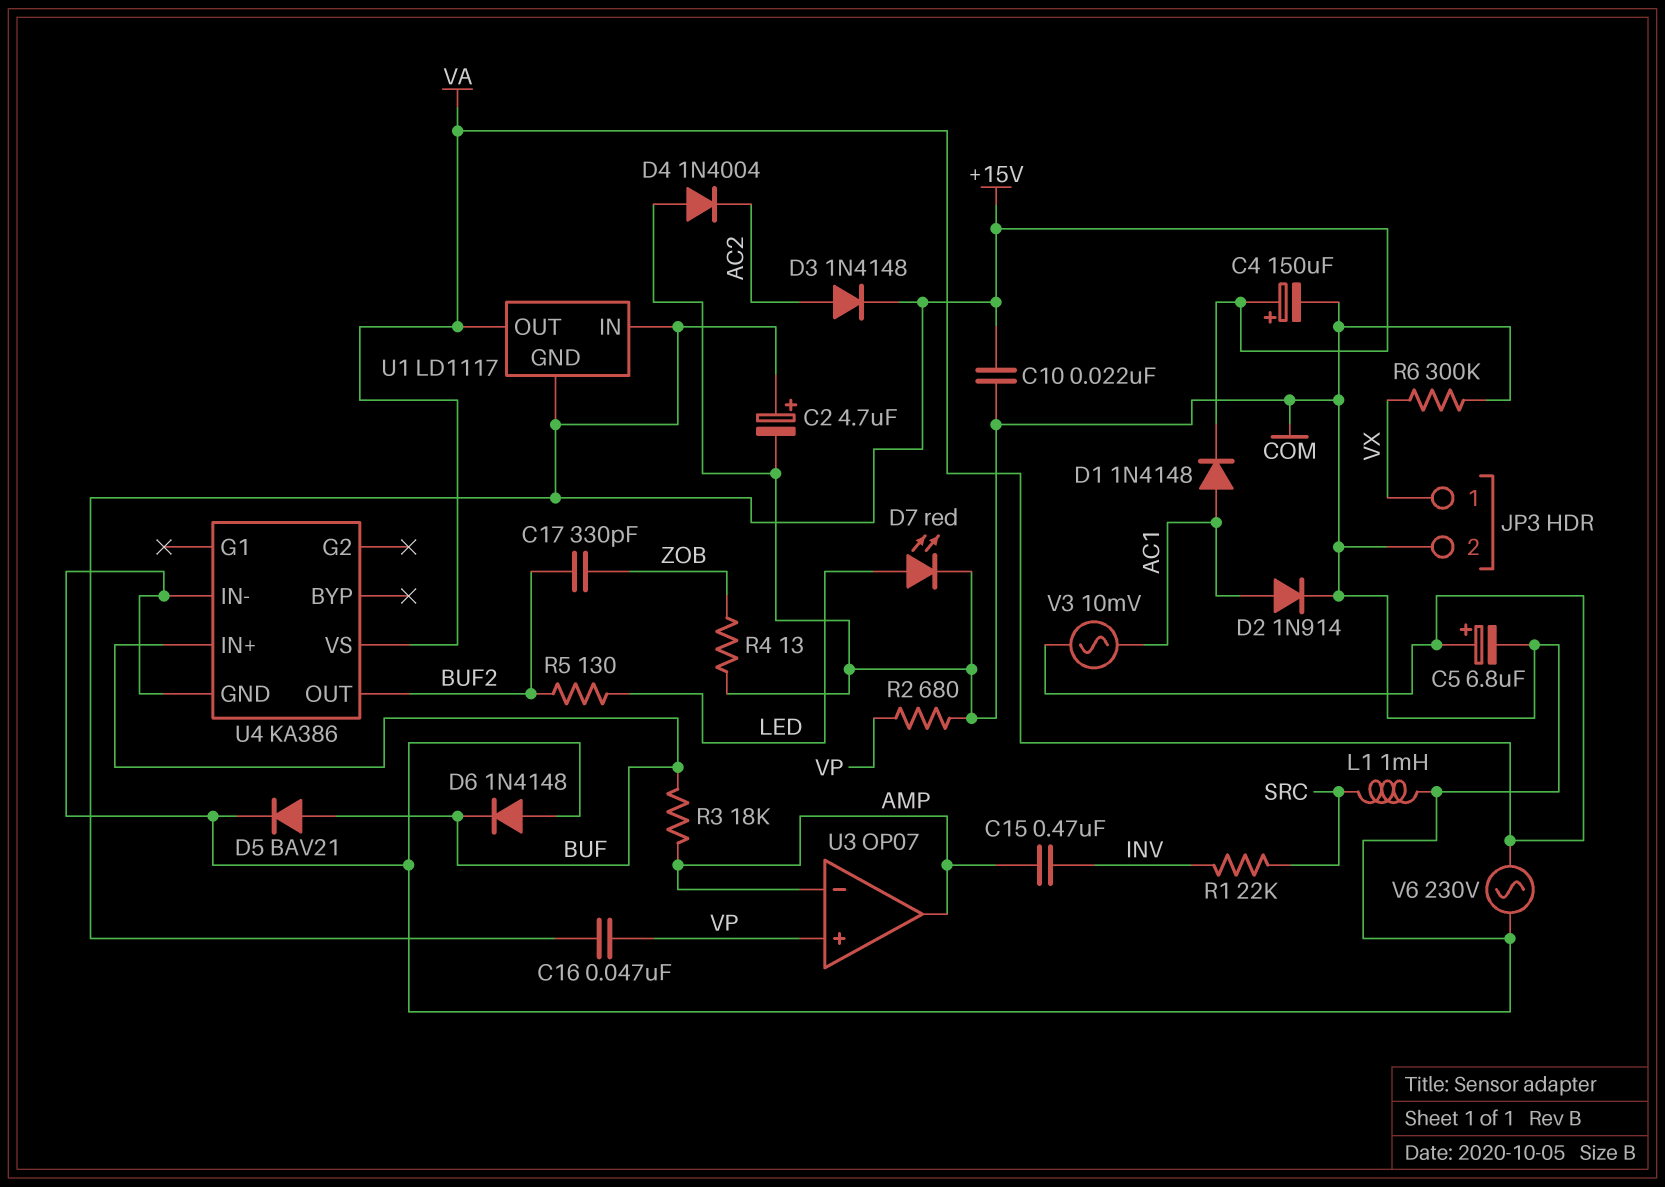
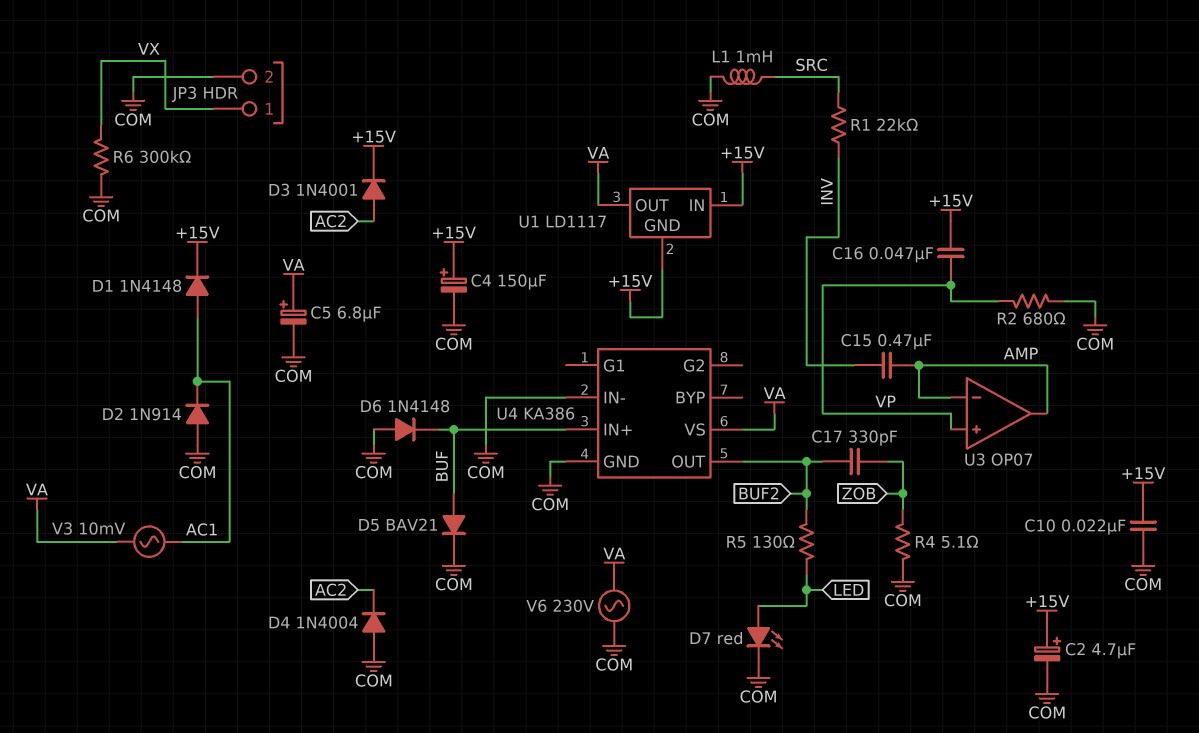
D2: diode 1N914 (A AC1, K COM) -> diode 1N914 (A COM, K AC1)
D3: diode 1N4148 (A AC2, K +15V) -> diode 1N4001 (A AC2, K +15V)
R3: 18k (AMP, BUF) -> none
R4: 13 (COM, ZOB) -> 5.1 (COM, ZOB)

